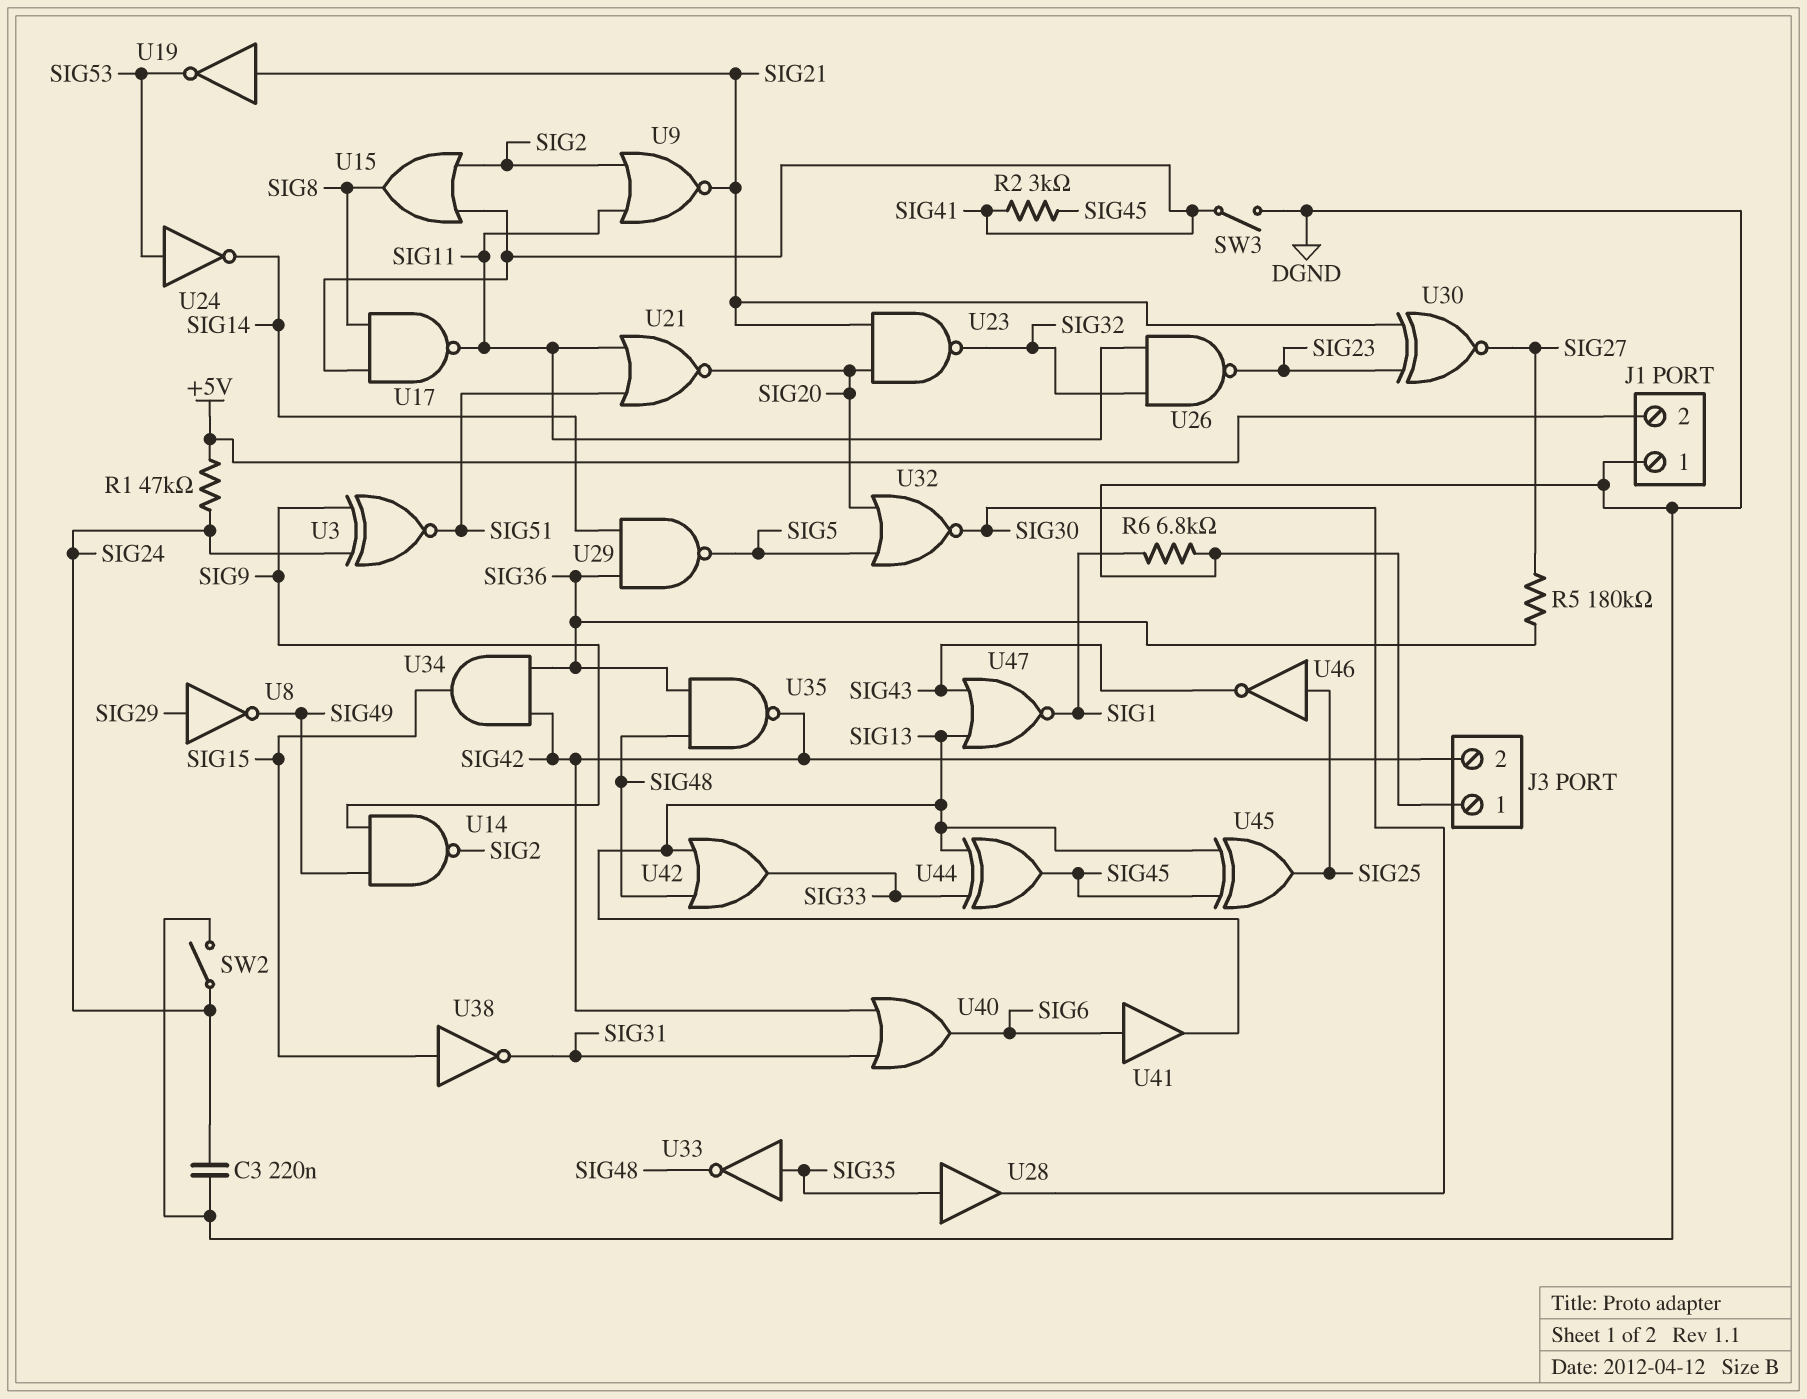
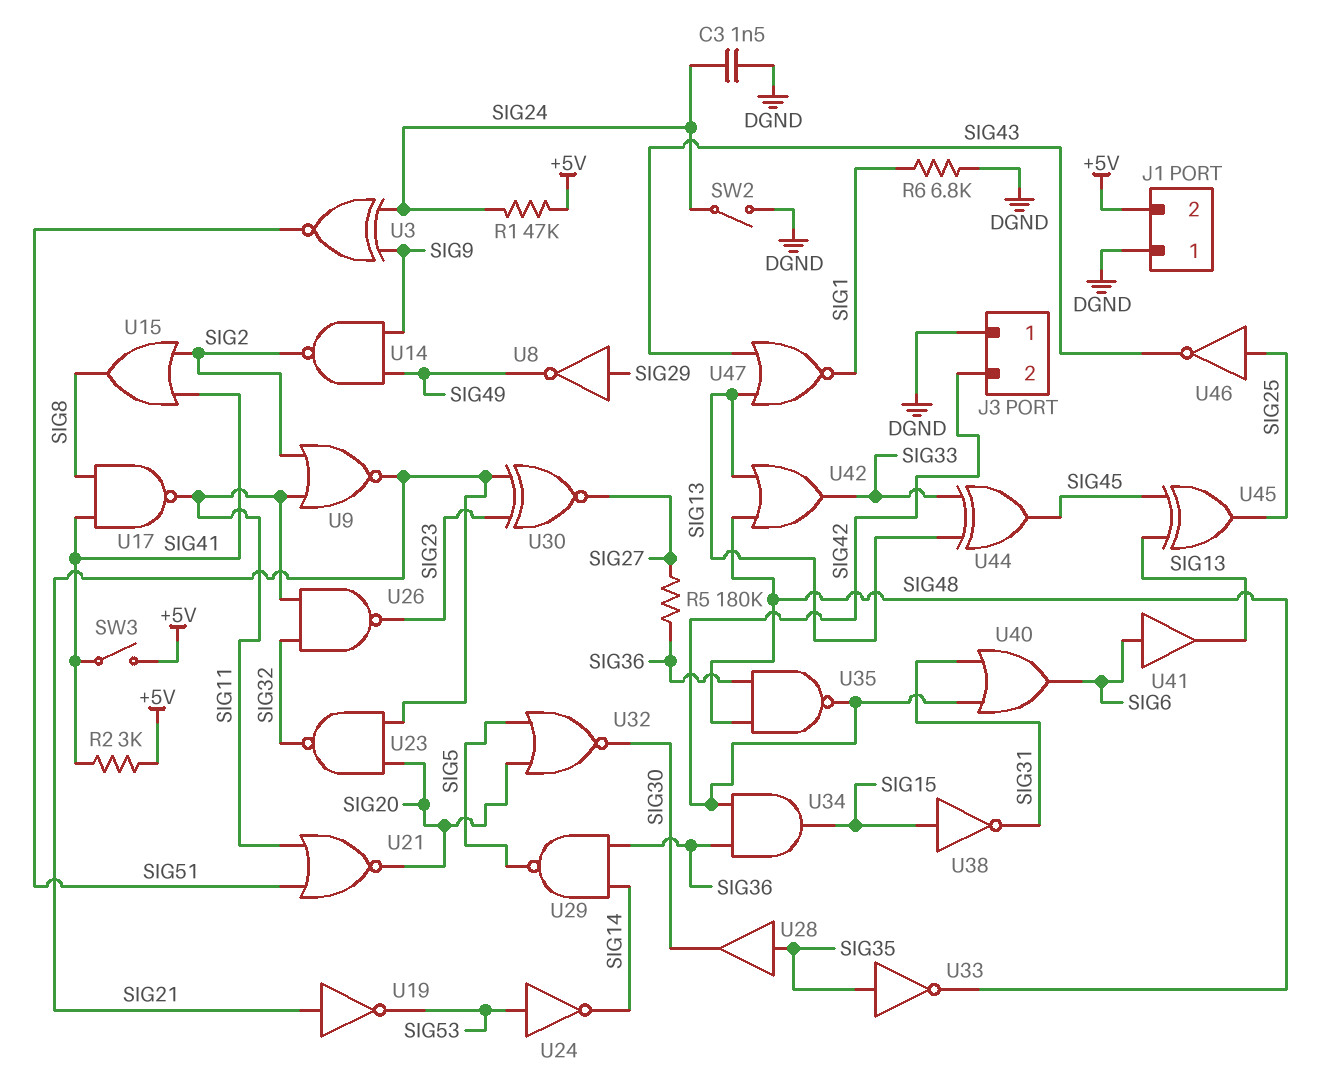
C3: 220nF (DGND, SIG24) -> 1.5nF (DGND, SIG24)
R2: 3k (SIG41, SIG45) -> 3k (+5V, SIG41)
SW3: switch (DGND, SIG41) -> switch (+5V, SIG41)

